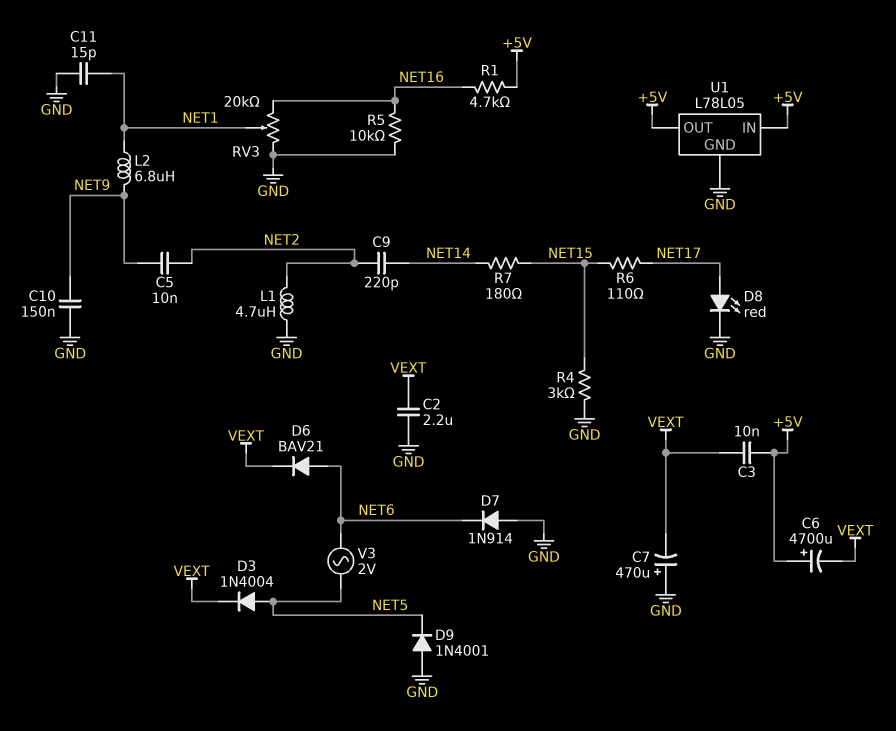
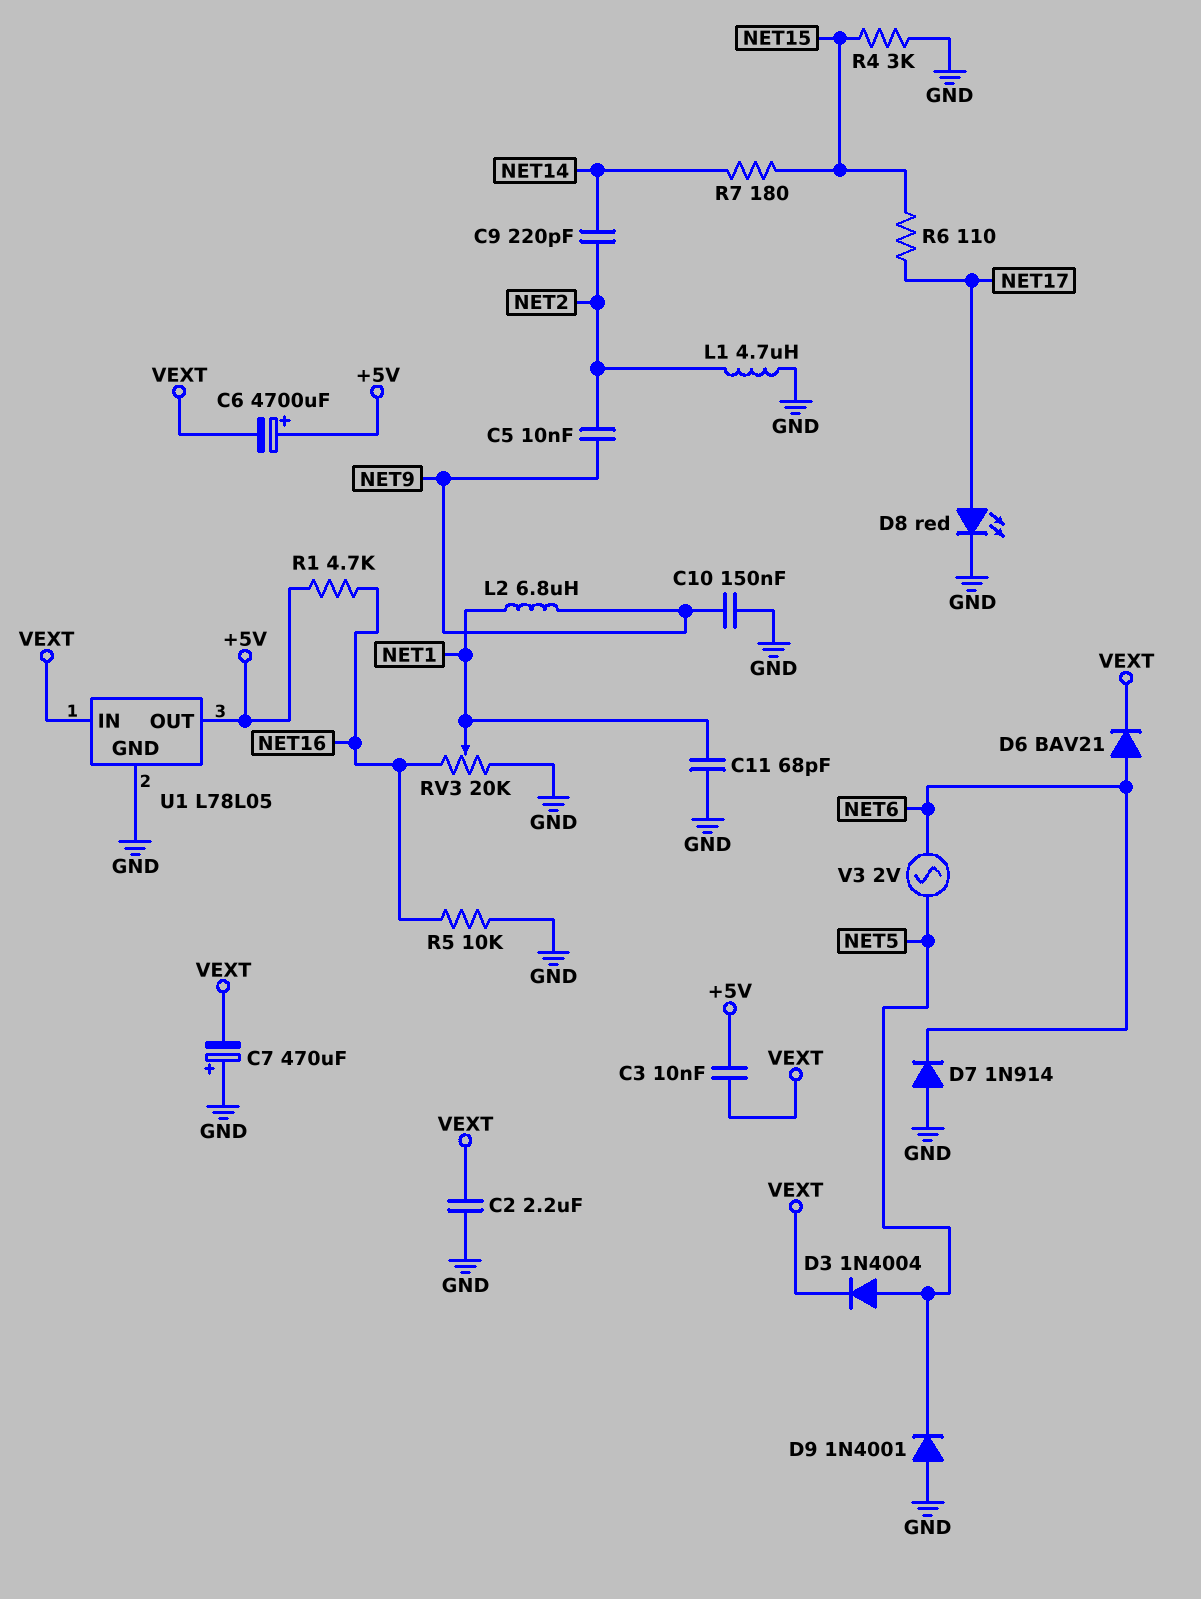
C11: 15pF (GND, NET1) -> 68pF (GND, NET1)
U1 pin IN: +5V -> VEXT

